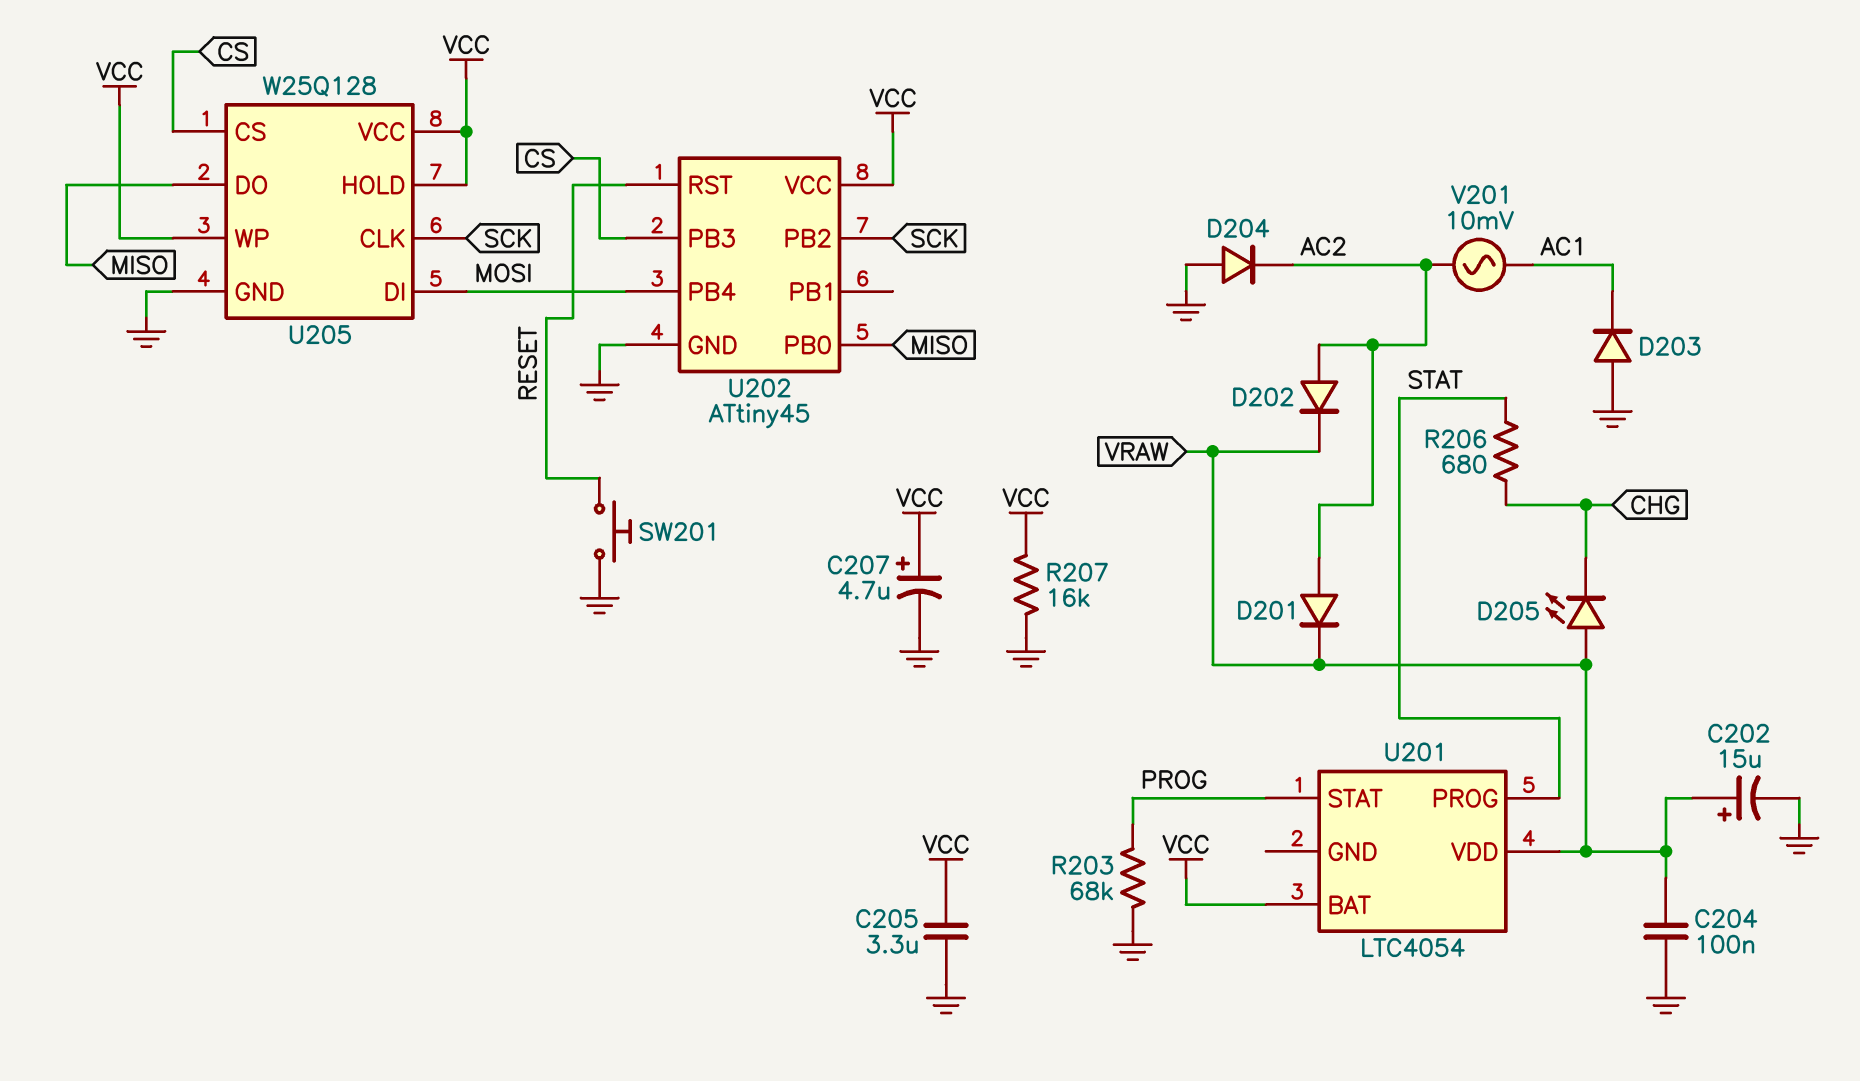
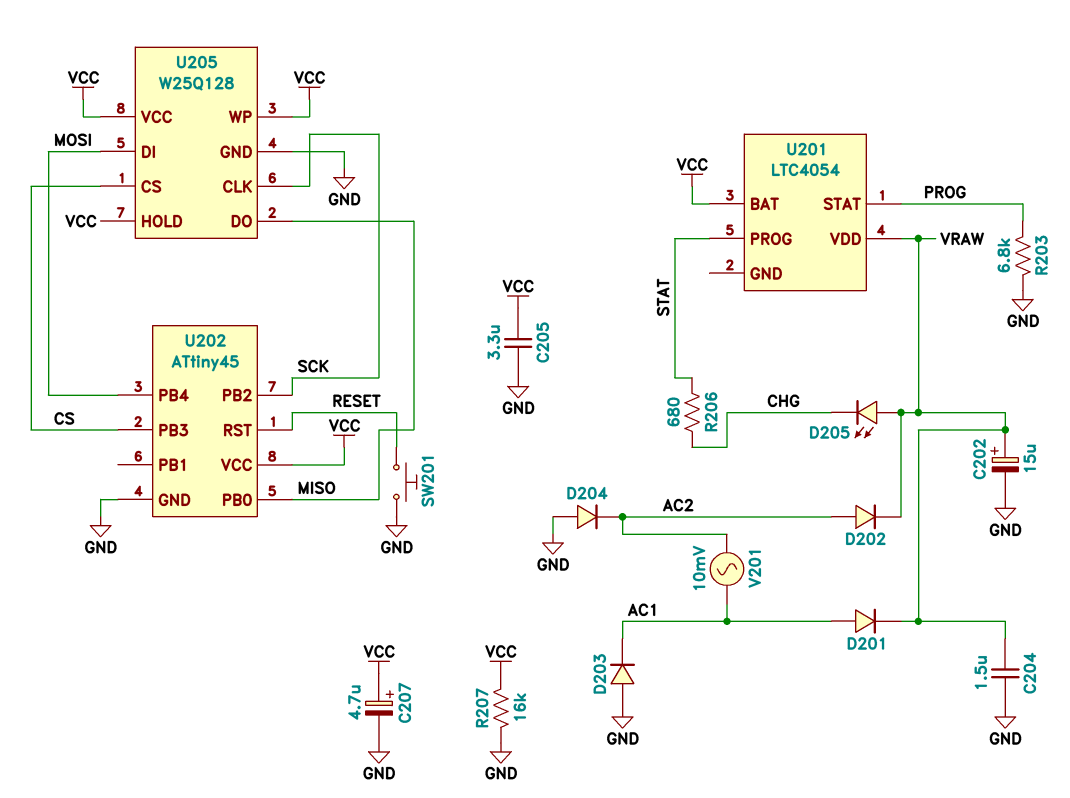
C204: 100nF (GND, VRAW) -> 1.5uF (GND, VRAW)
D201: diode (A AC2, K VRAW) -> diode (A AC1, K VRAW)
R203: 68k (GND, PROG) -> 6.8k (GND, PROG)

